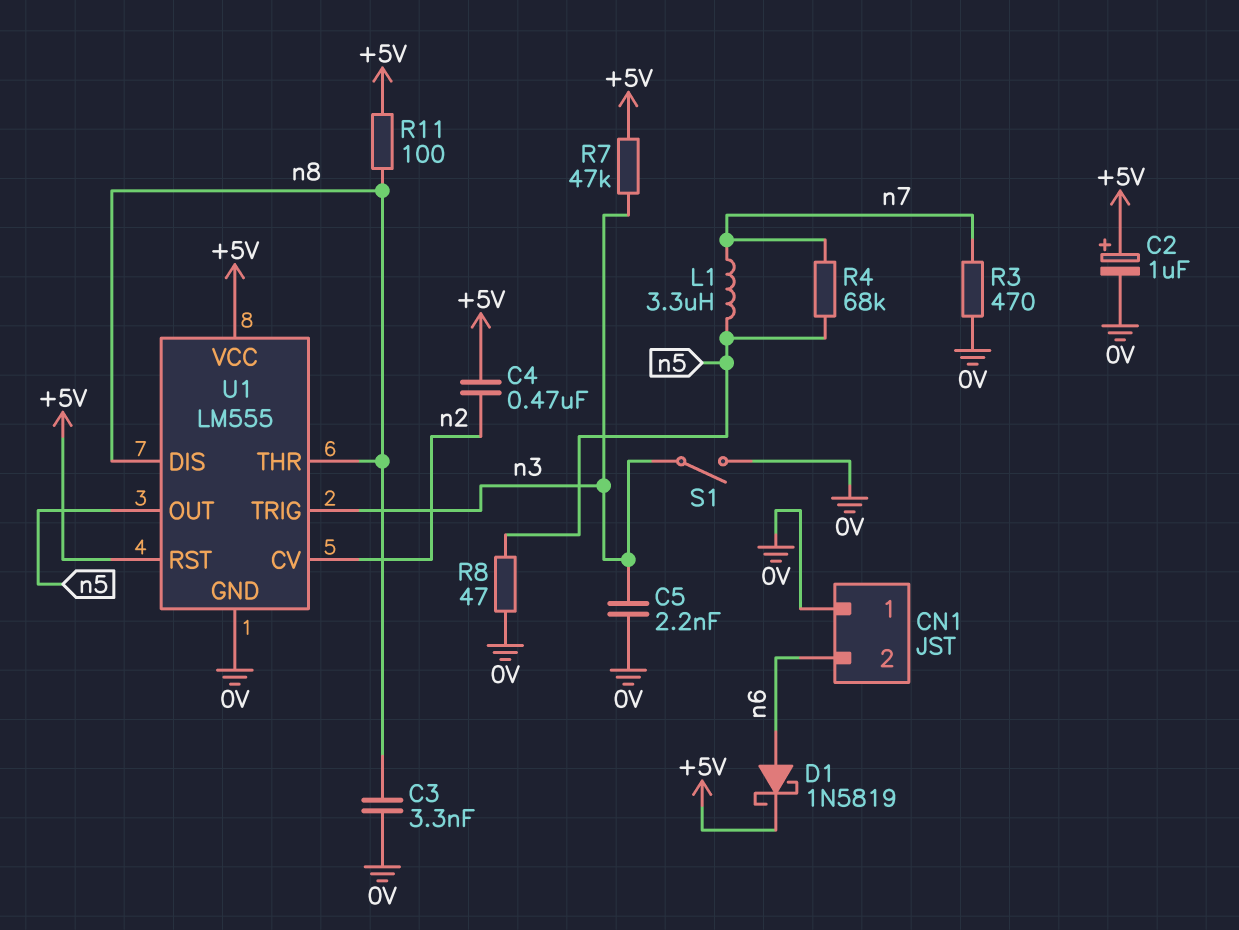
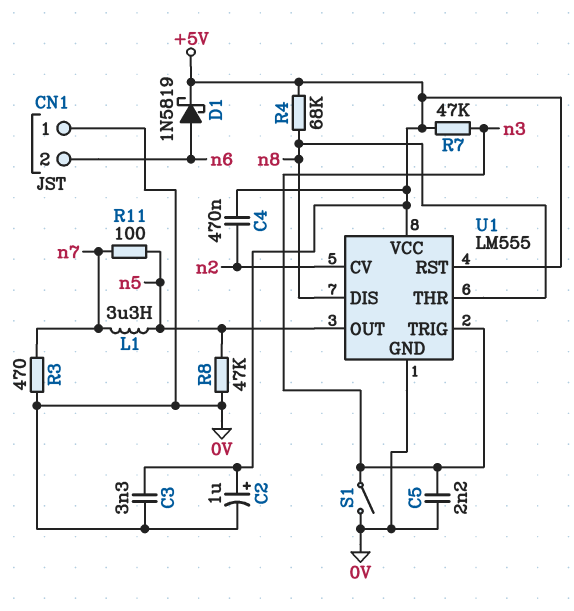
C3: 3.3nF (0V, n8) -> 3.3nF (+5V, 0V)
R4: 68k (n5, n7) -> 68k (+5V, n8)
R8: 47 (0V, n5) -> 47k (0V, n5)
R11: 100 (+5V, n8) -> 100 (n5, n7)

